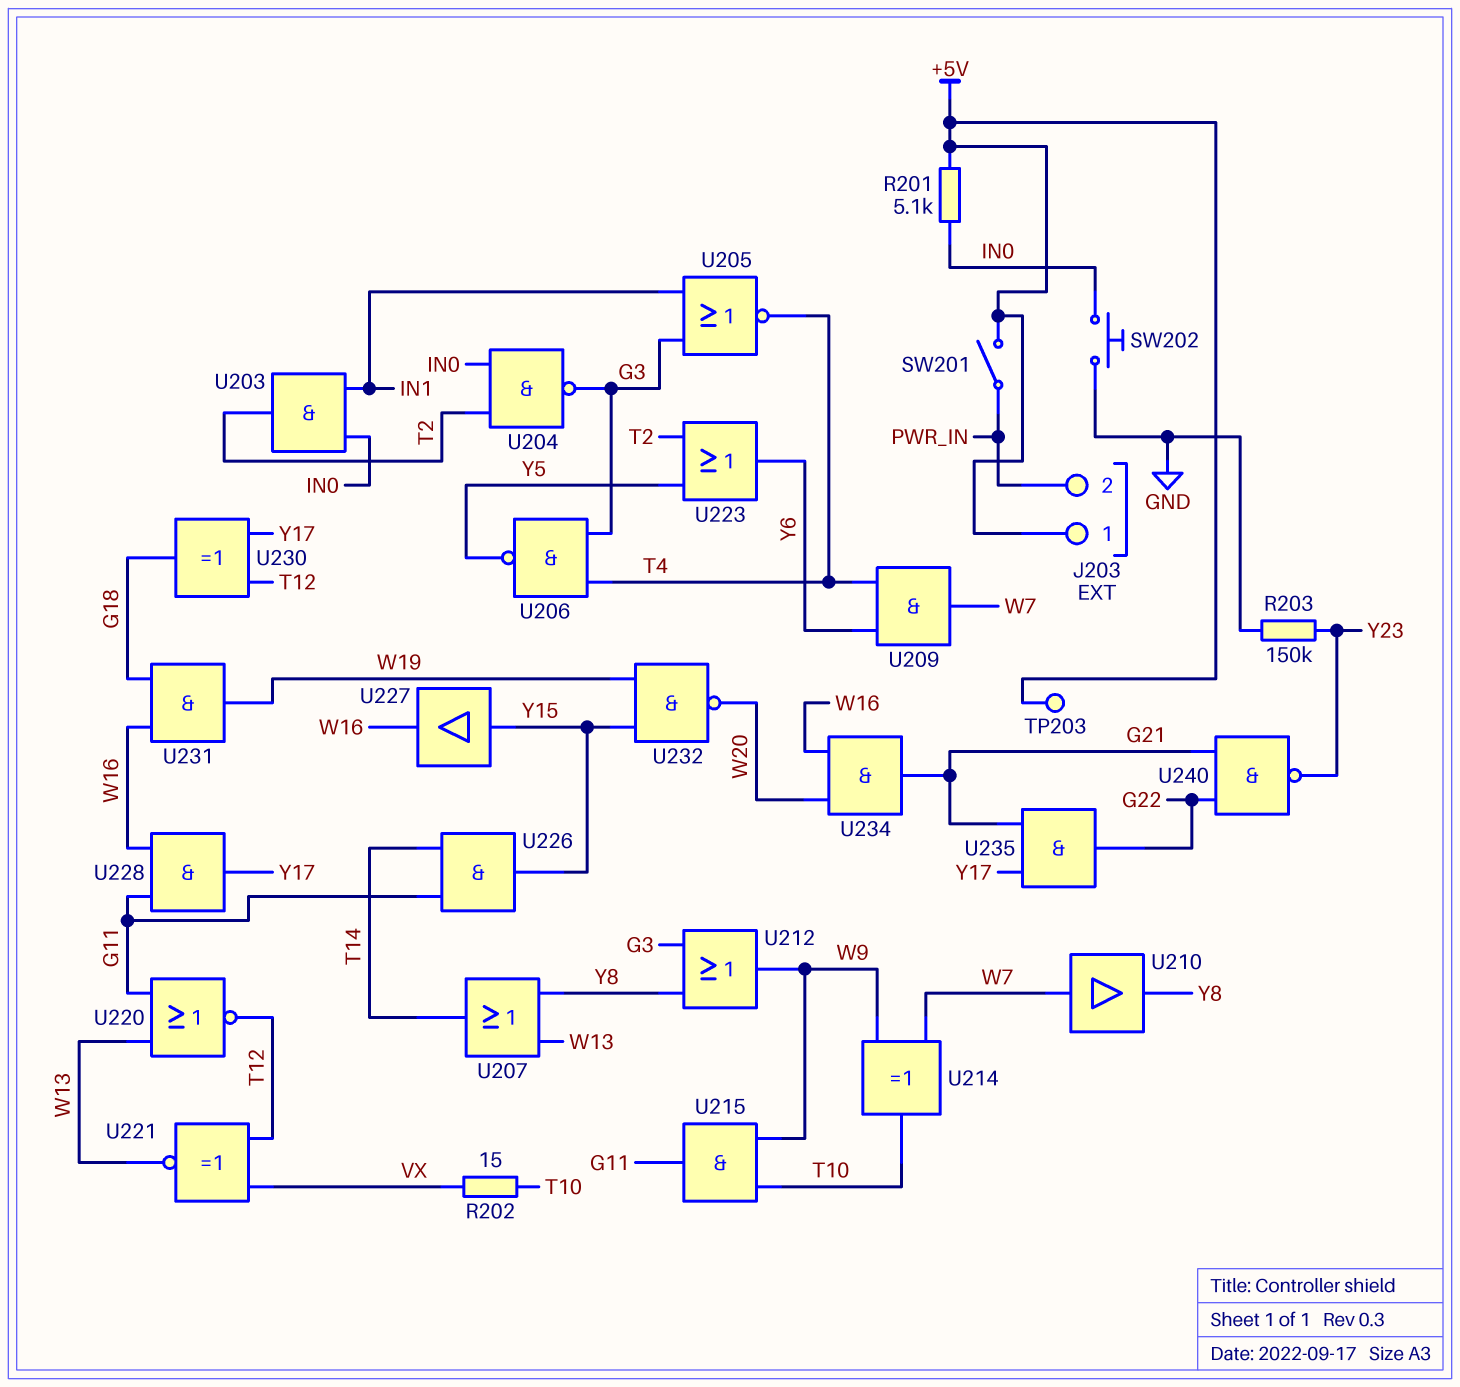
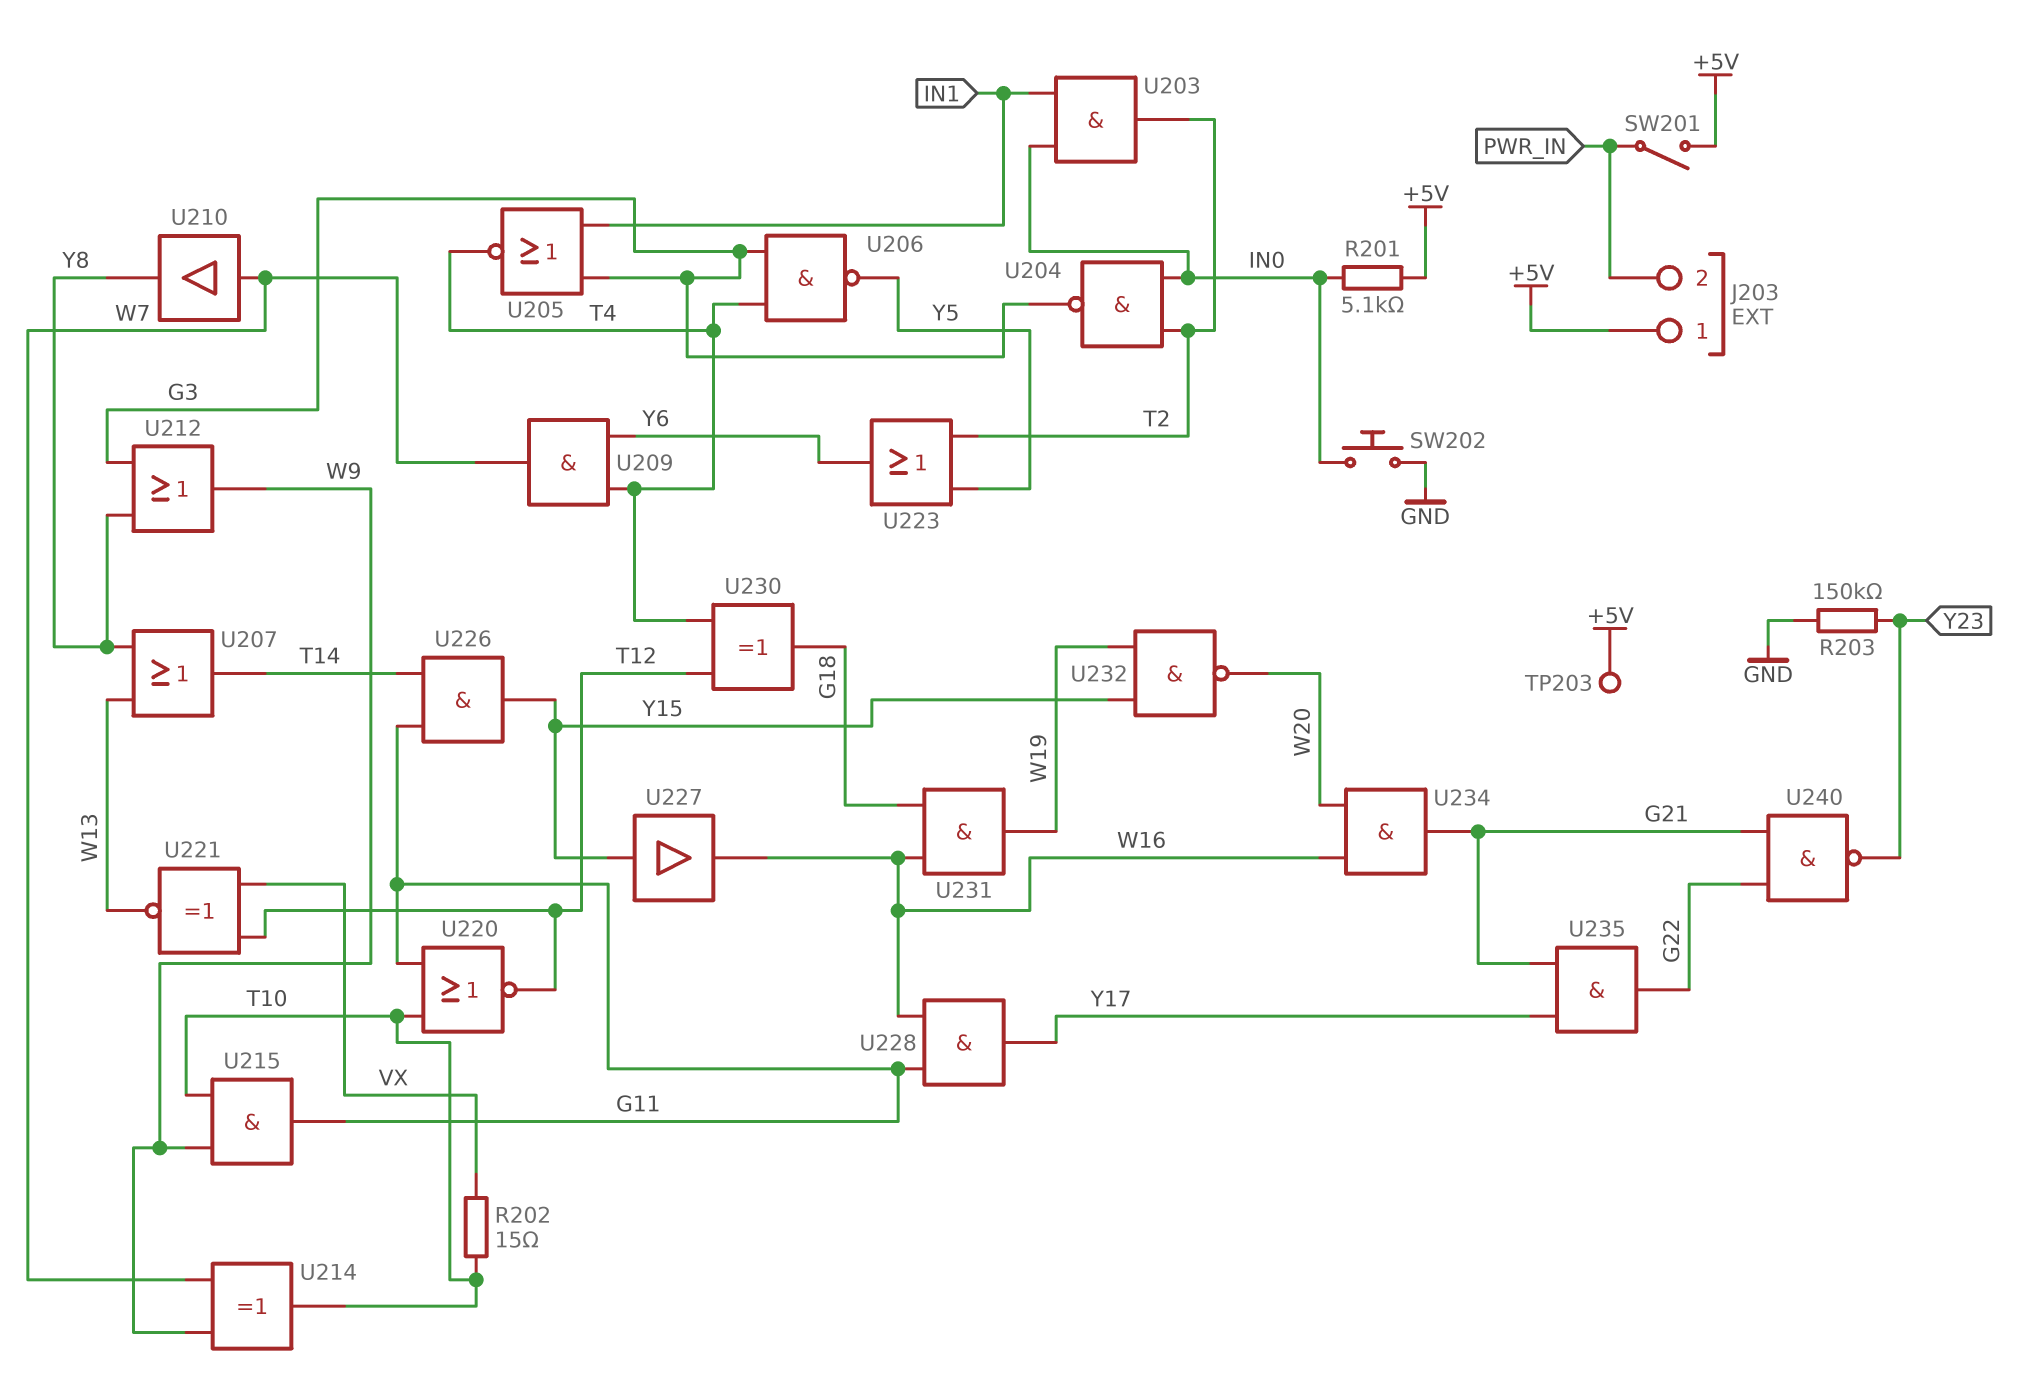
U220: NOR (in G11, in W13, out T12) -> NOR (in G11, in T10, out T12)
U230: XOR (in T12, in Y17, out G18) -> XOR (in T4, in T12, out G18)

